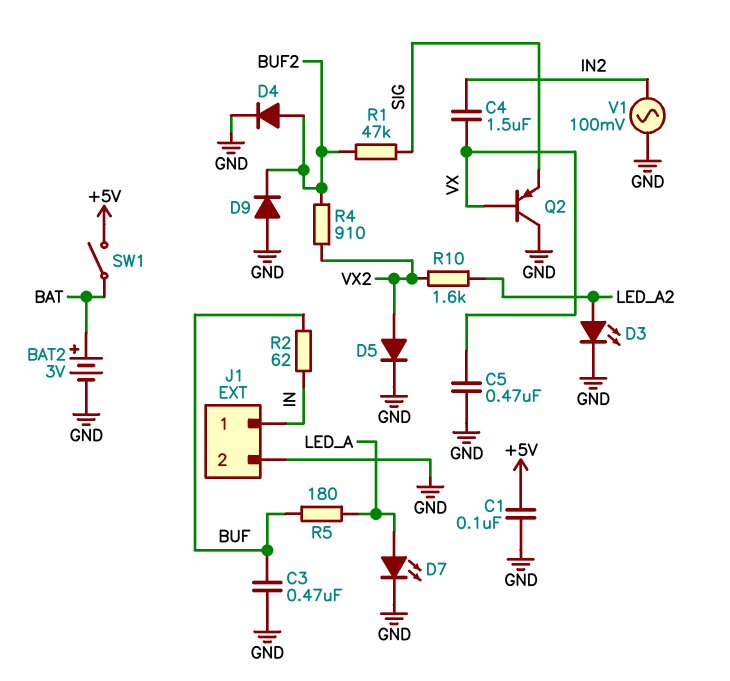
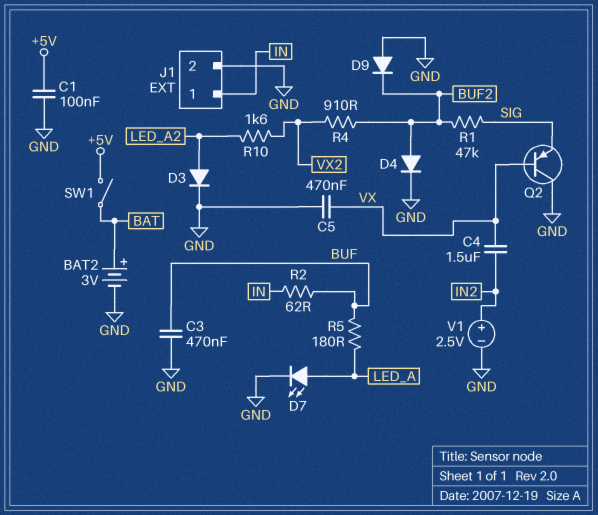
D3: LED (A LED_A2, K GND) -> diode (A LED_A2, K GND)
D5: diode (A VX2, K GND) -> none
V1: AC 100mV (GND, IN2) -> 2.5V (plus IN2, minus GND)

